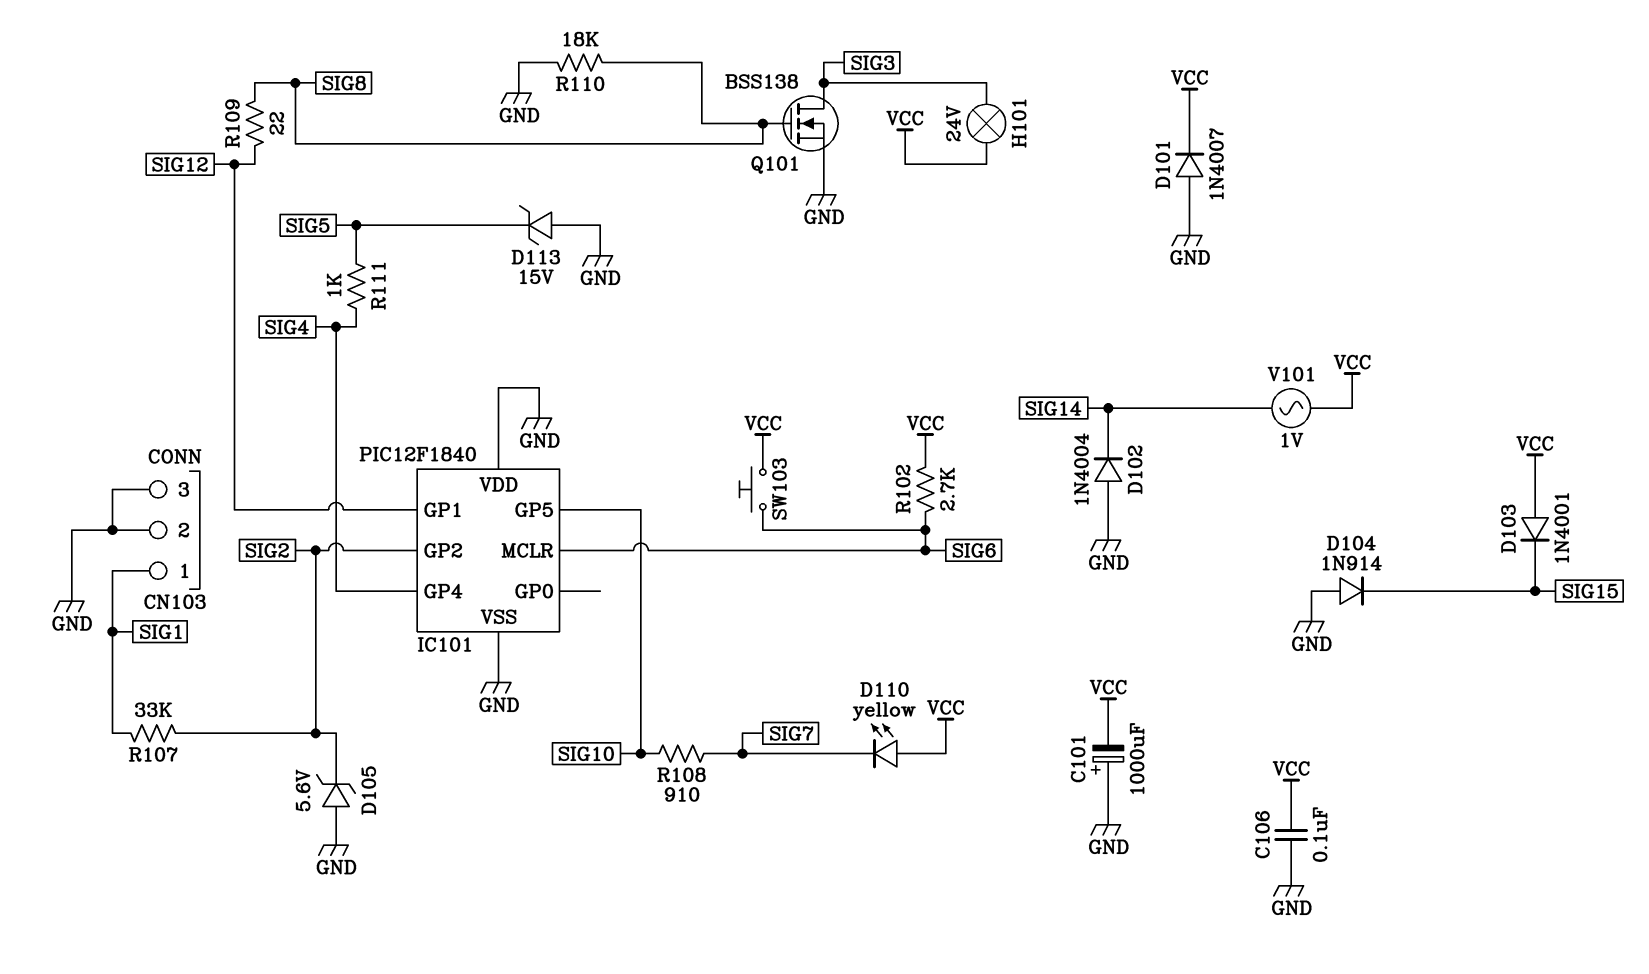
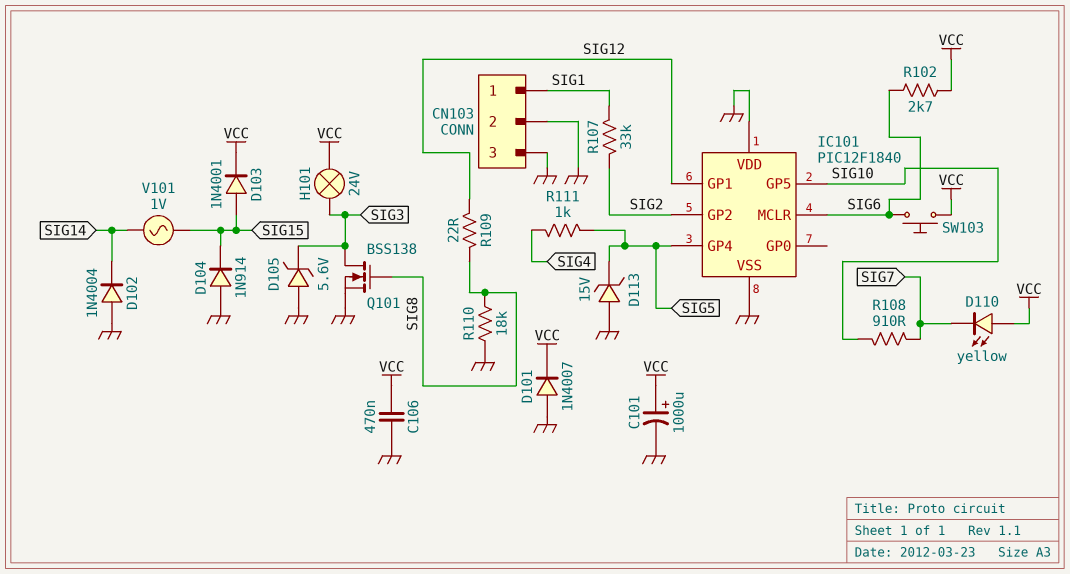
C101: 1000uF (plus GND, minus VCC) -> 1000uF (plus VCC, minus GND)
C106: 100nF (GND, VCC) -> 470nF (GND, VCC)
D103: diode 1N4001 (A VCC, K SIG15) -> diode 1N4001 (A SIG15, K VCC)
D105: zener 5.6V (A GND, K SIG2) -> zener 5.6V (A GND, K SIG3)
IC101 pin GP4: SIG4 -> SIG5
V101: AC 1V (SIG14, VCC) -> AC 1V (SIG14, SIG15)

